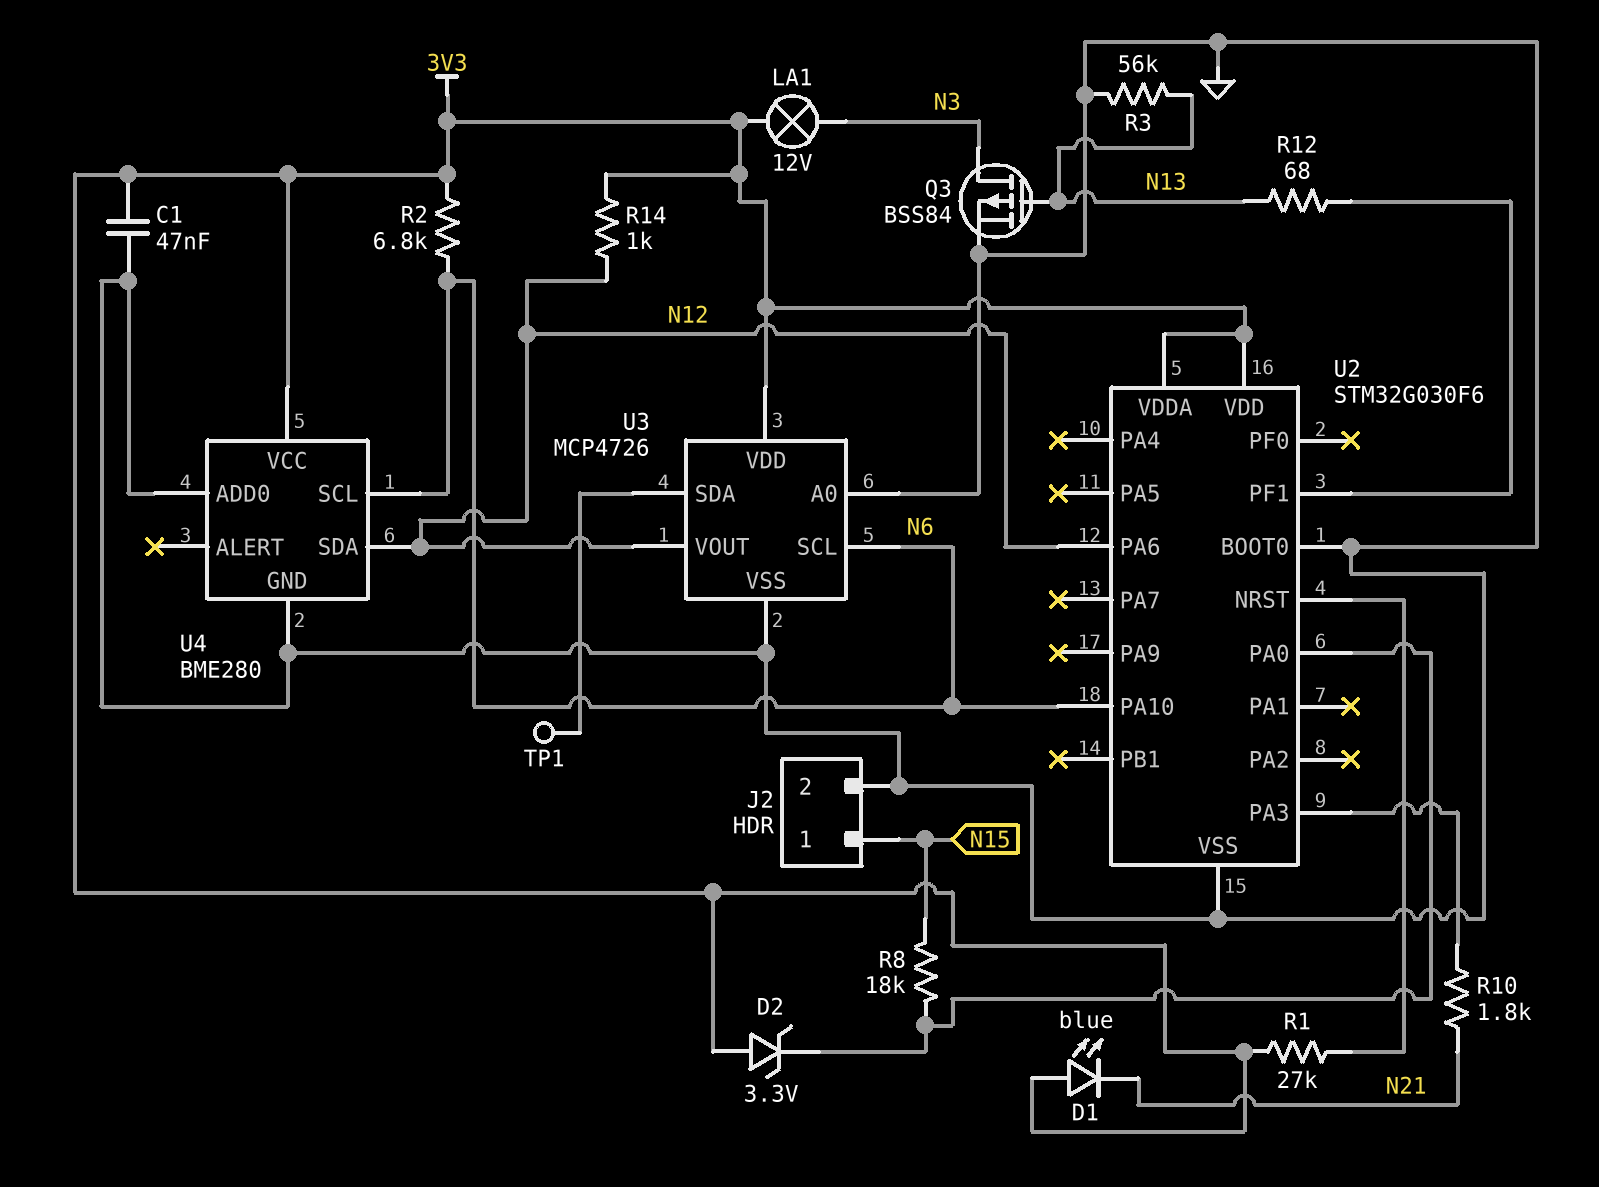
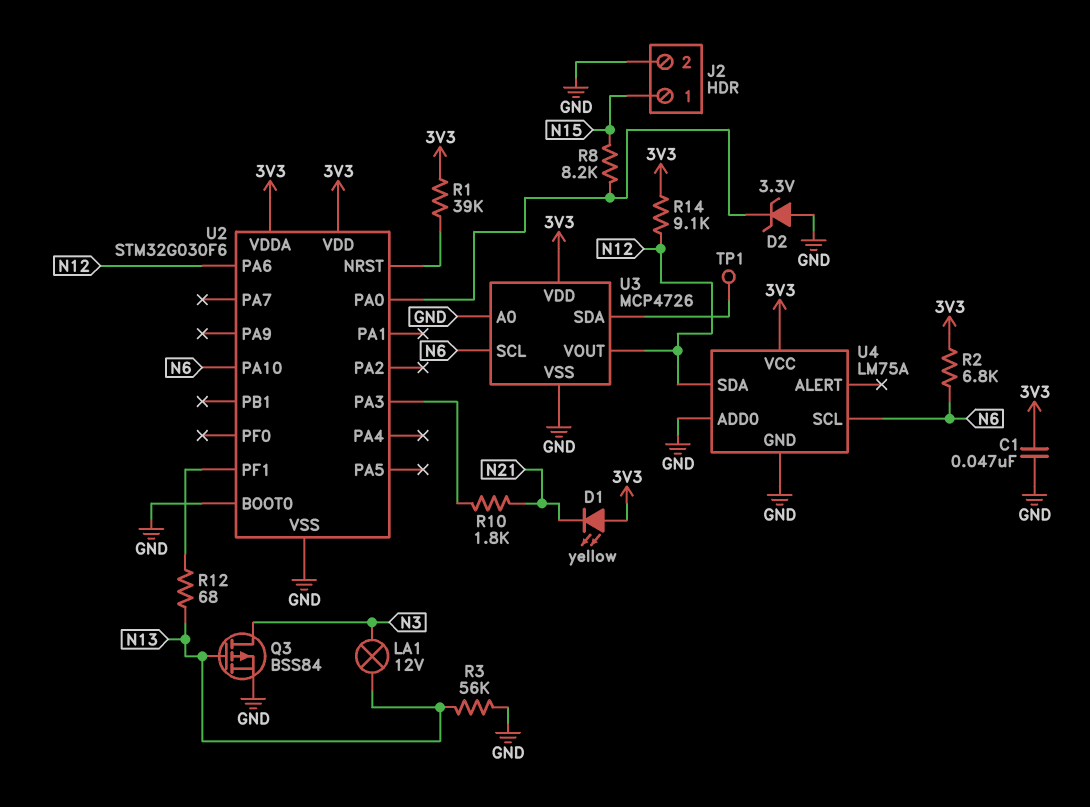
D1: LED blue (A 3V3, K N21) -> LED yellow (A 3V3, K N21)
D2: zener 3.3V (A 3V3, K U2/PA0) -> zener 3.3V (A GND, K U2/PA0)
LA1: lamp 12V (3V3, N3) -> lamp 12V (N3, N13)
R1: 27k (3V3, U2/NRST) -> 39k (3V3, U2/NRST)
R8: 18k (N15, U2/PA0) -> 8.2k (N15, U2/PA0)
R14: 1k (3V3, N12) -> 9.1k (3V3, N12)
U4: BME280 -> LM75A

